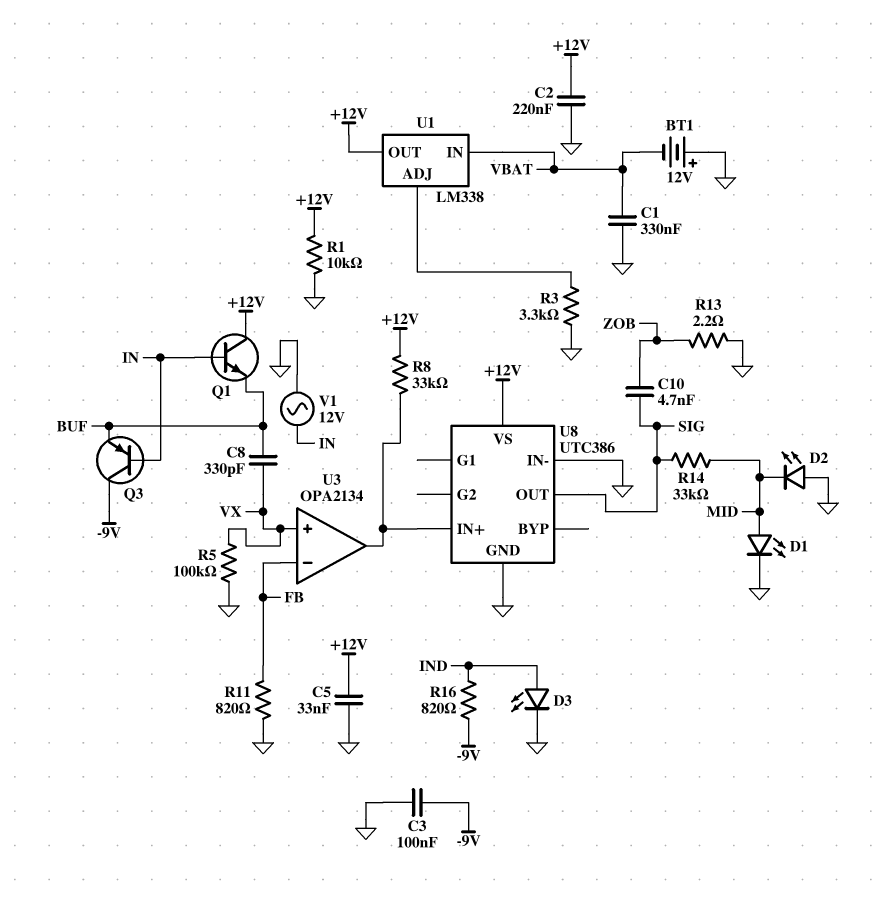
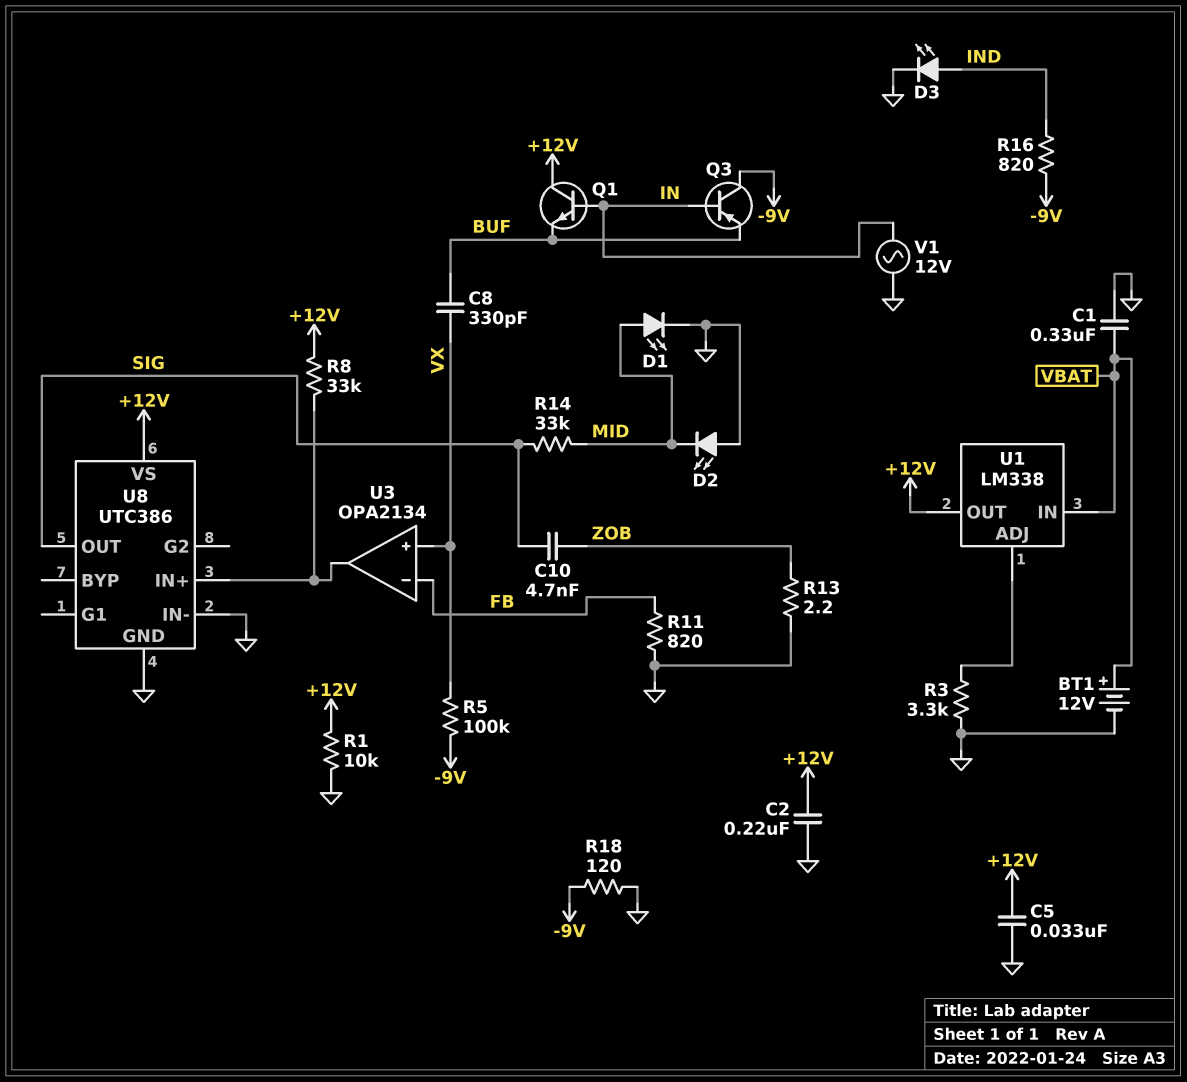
BT1: 12V (plus GND, minus VBAT) -> 12V (plus VBAT, minus GND)
C3: 100nF (-9V, GND) -> none
R5: 100k (GND, VX) -> 100k (-9V, VX)
R18: none -> 120 (-9V, GND)

